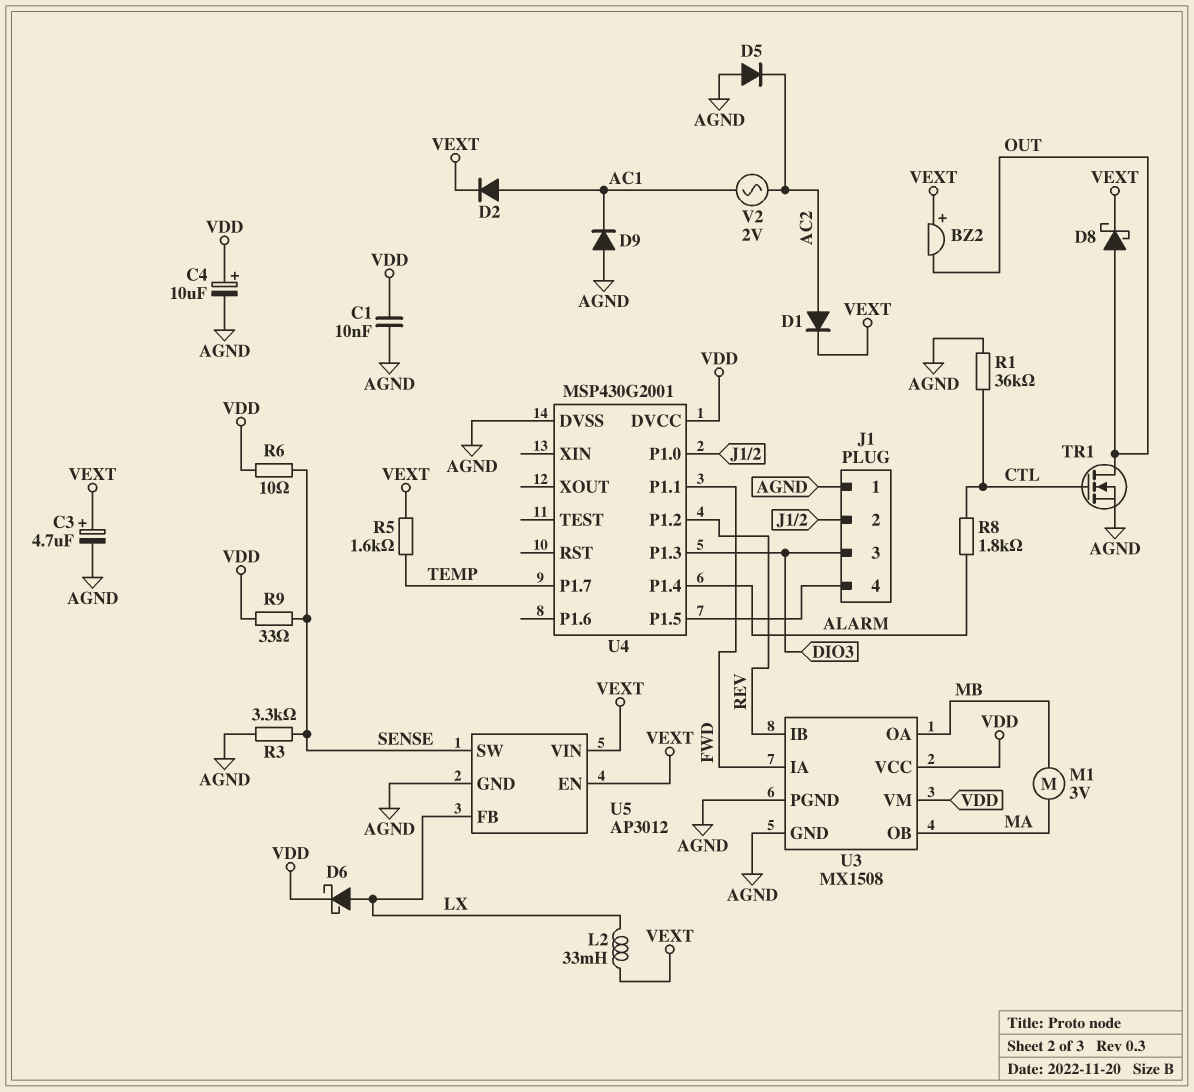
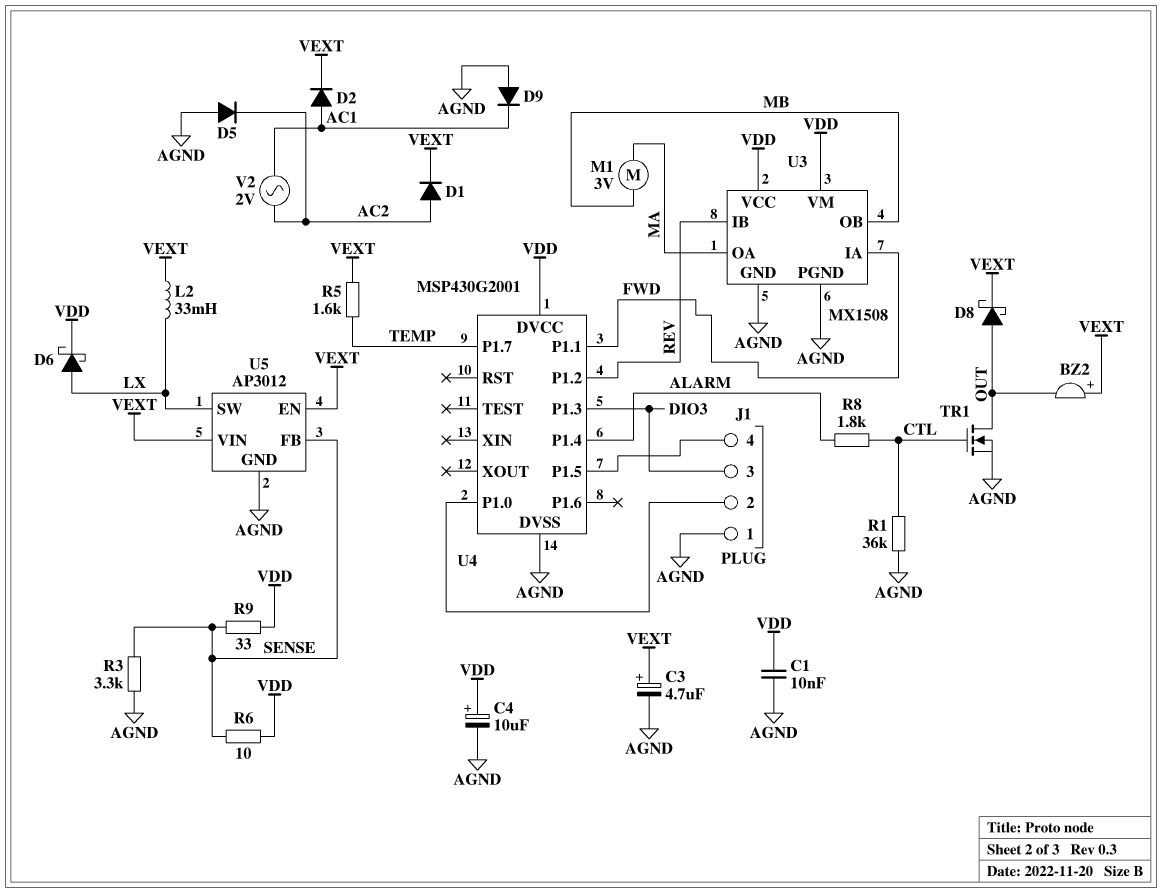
U3 pin OA: MB -> MA
U3 pin OB: MA -> MB
U5 pin FB: LX -> SENSE
U5 pin SW: SENSE -> LX

